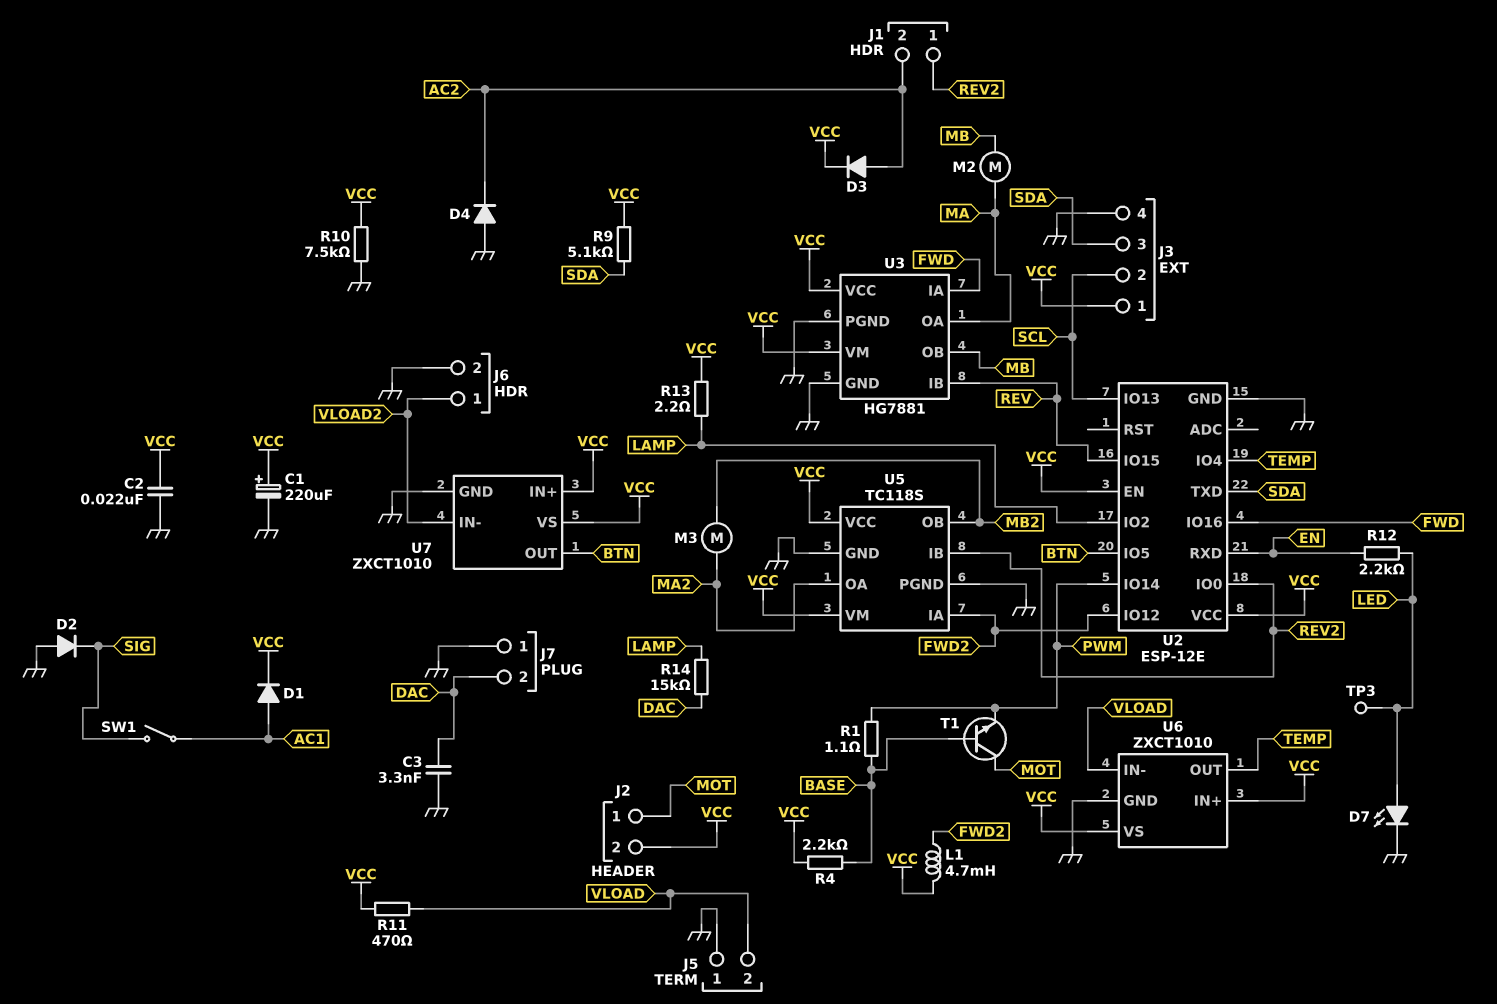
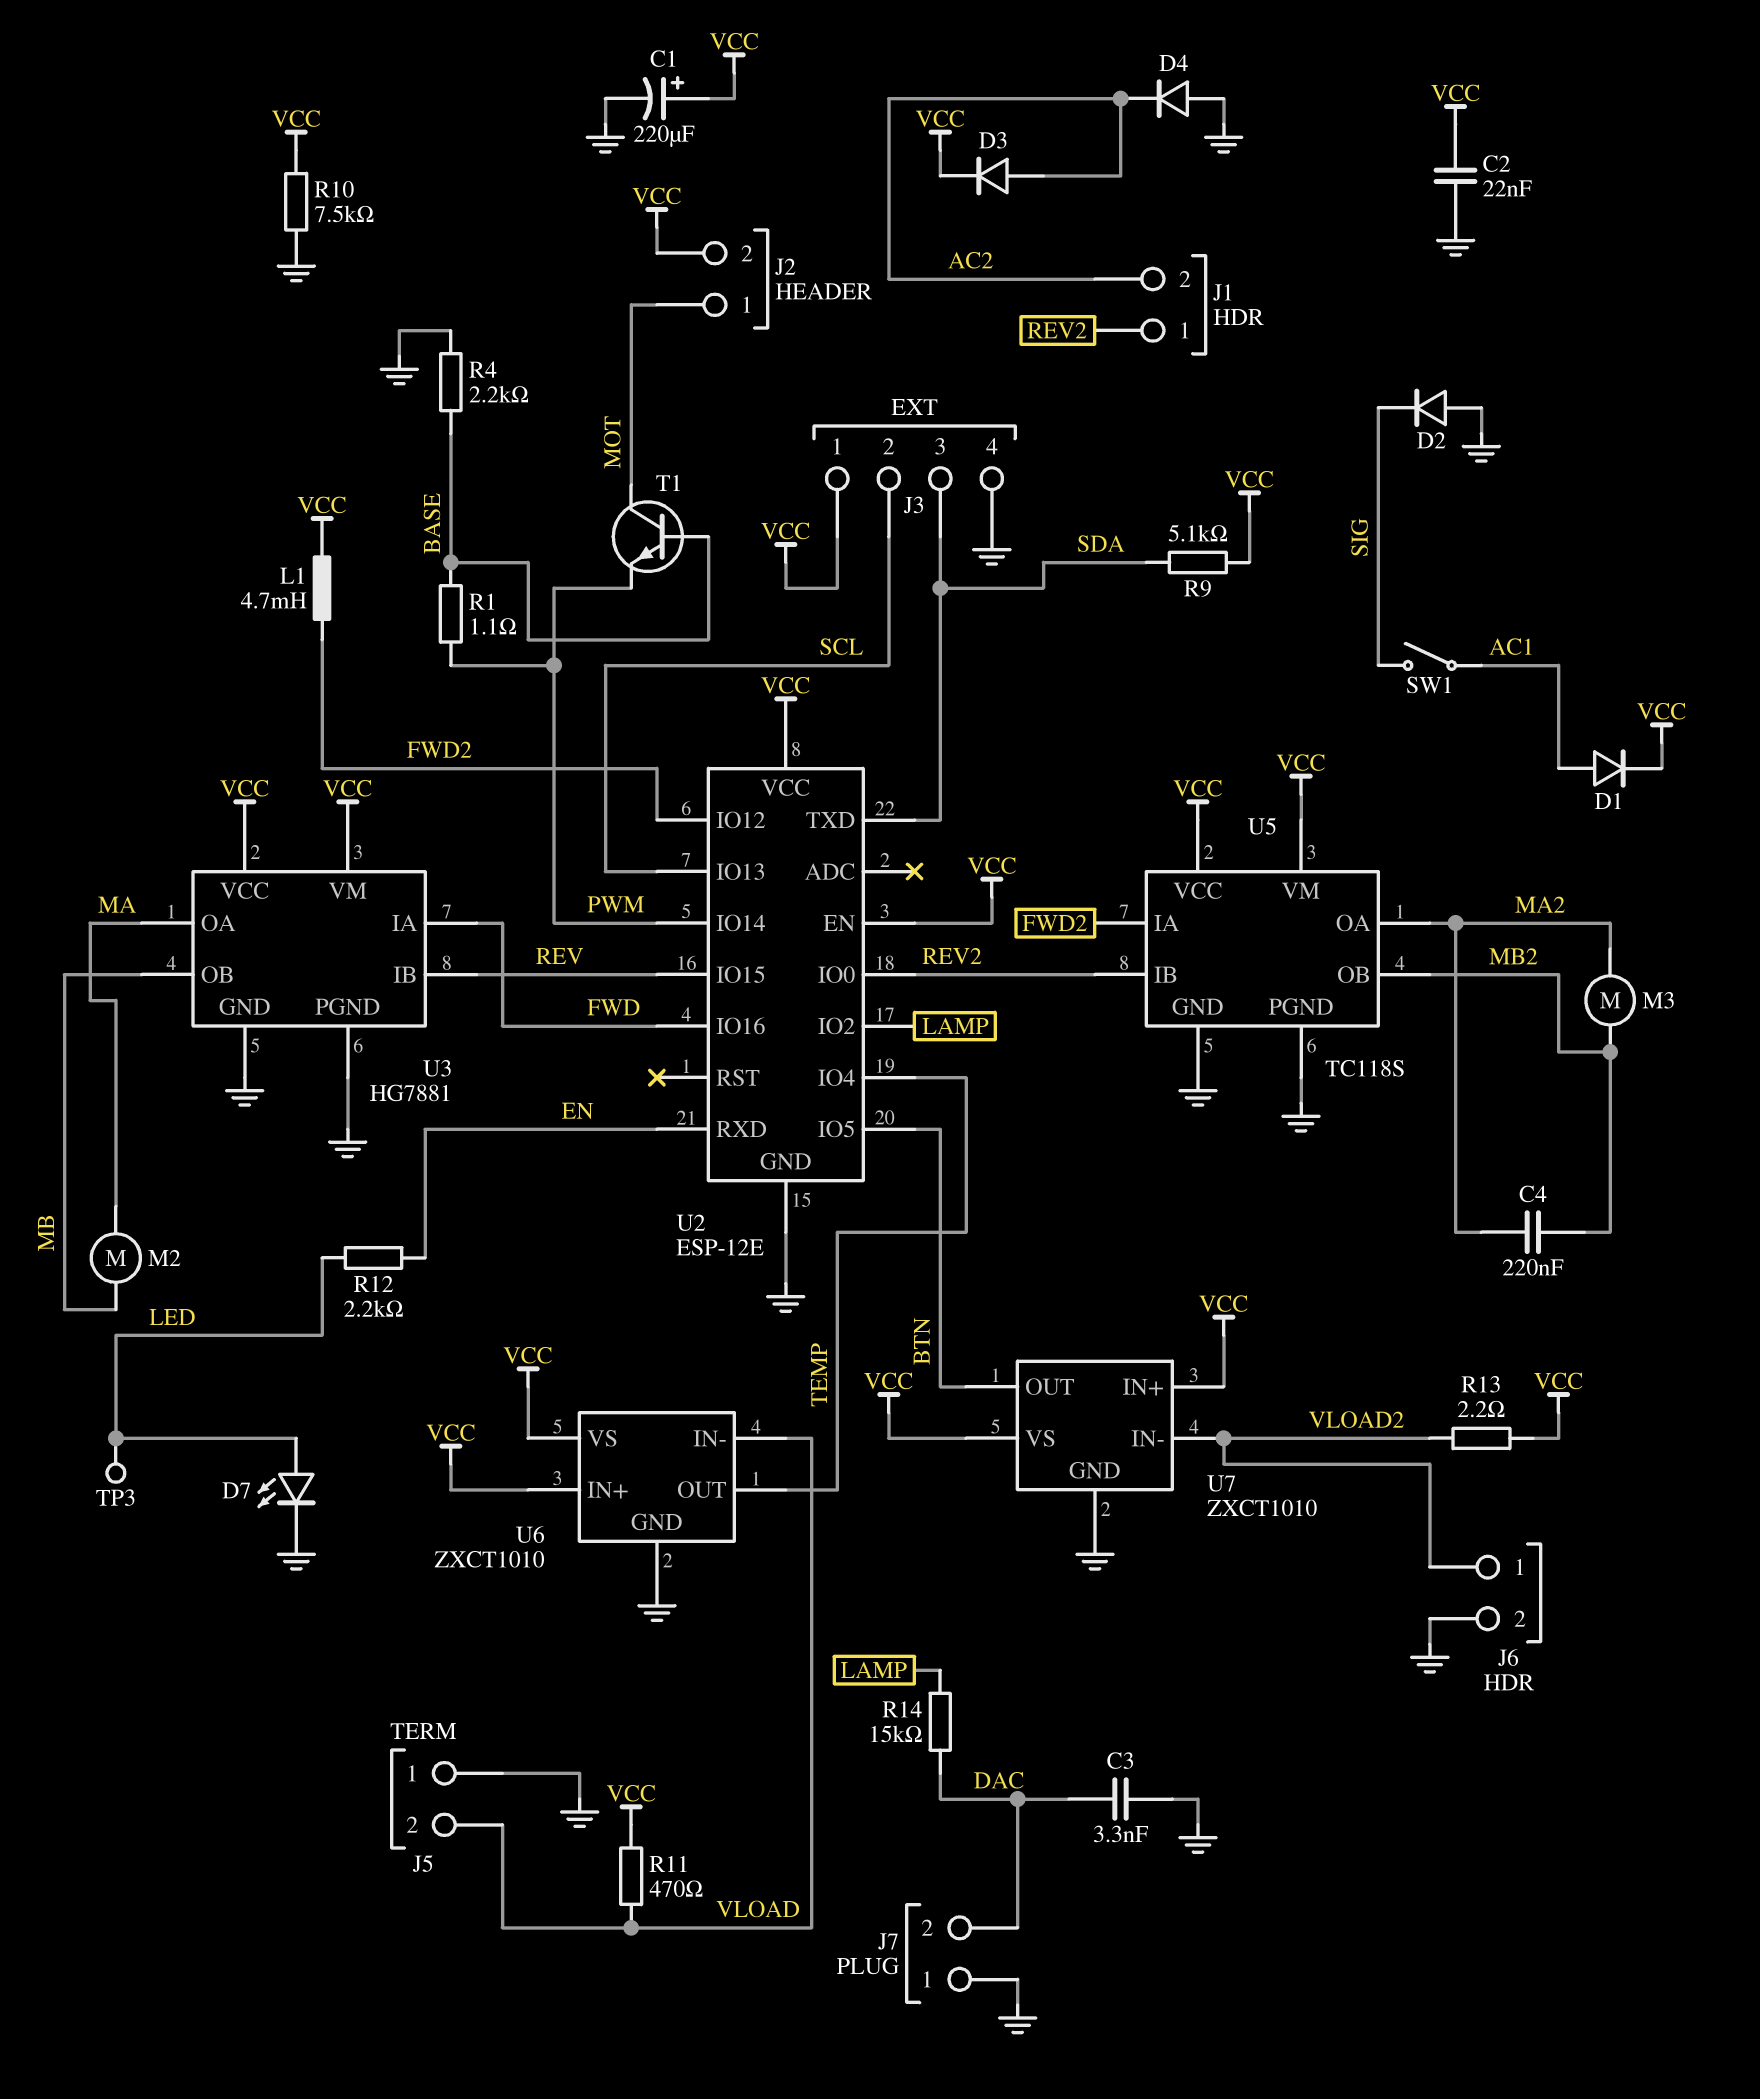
C4: none -> 220nF (MA2, MB2)
R4: 2.2k (BASE, VCC) -> 2.2k (BASE, GND)
R13: 2.2 (LAMP, VCC) -> 2.2 (VCC, VLOAD2)

